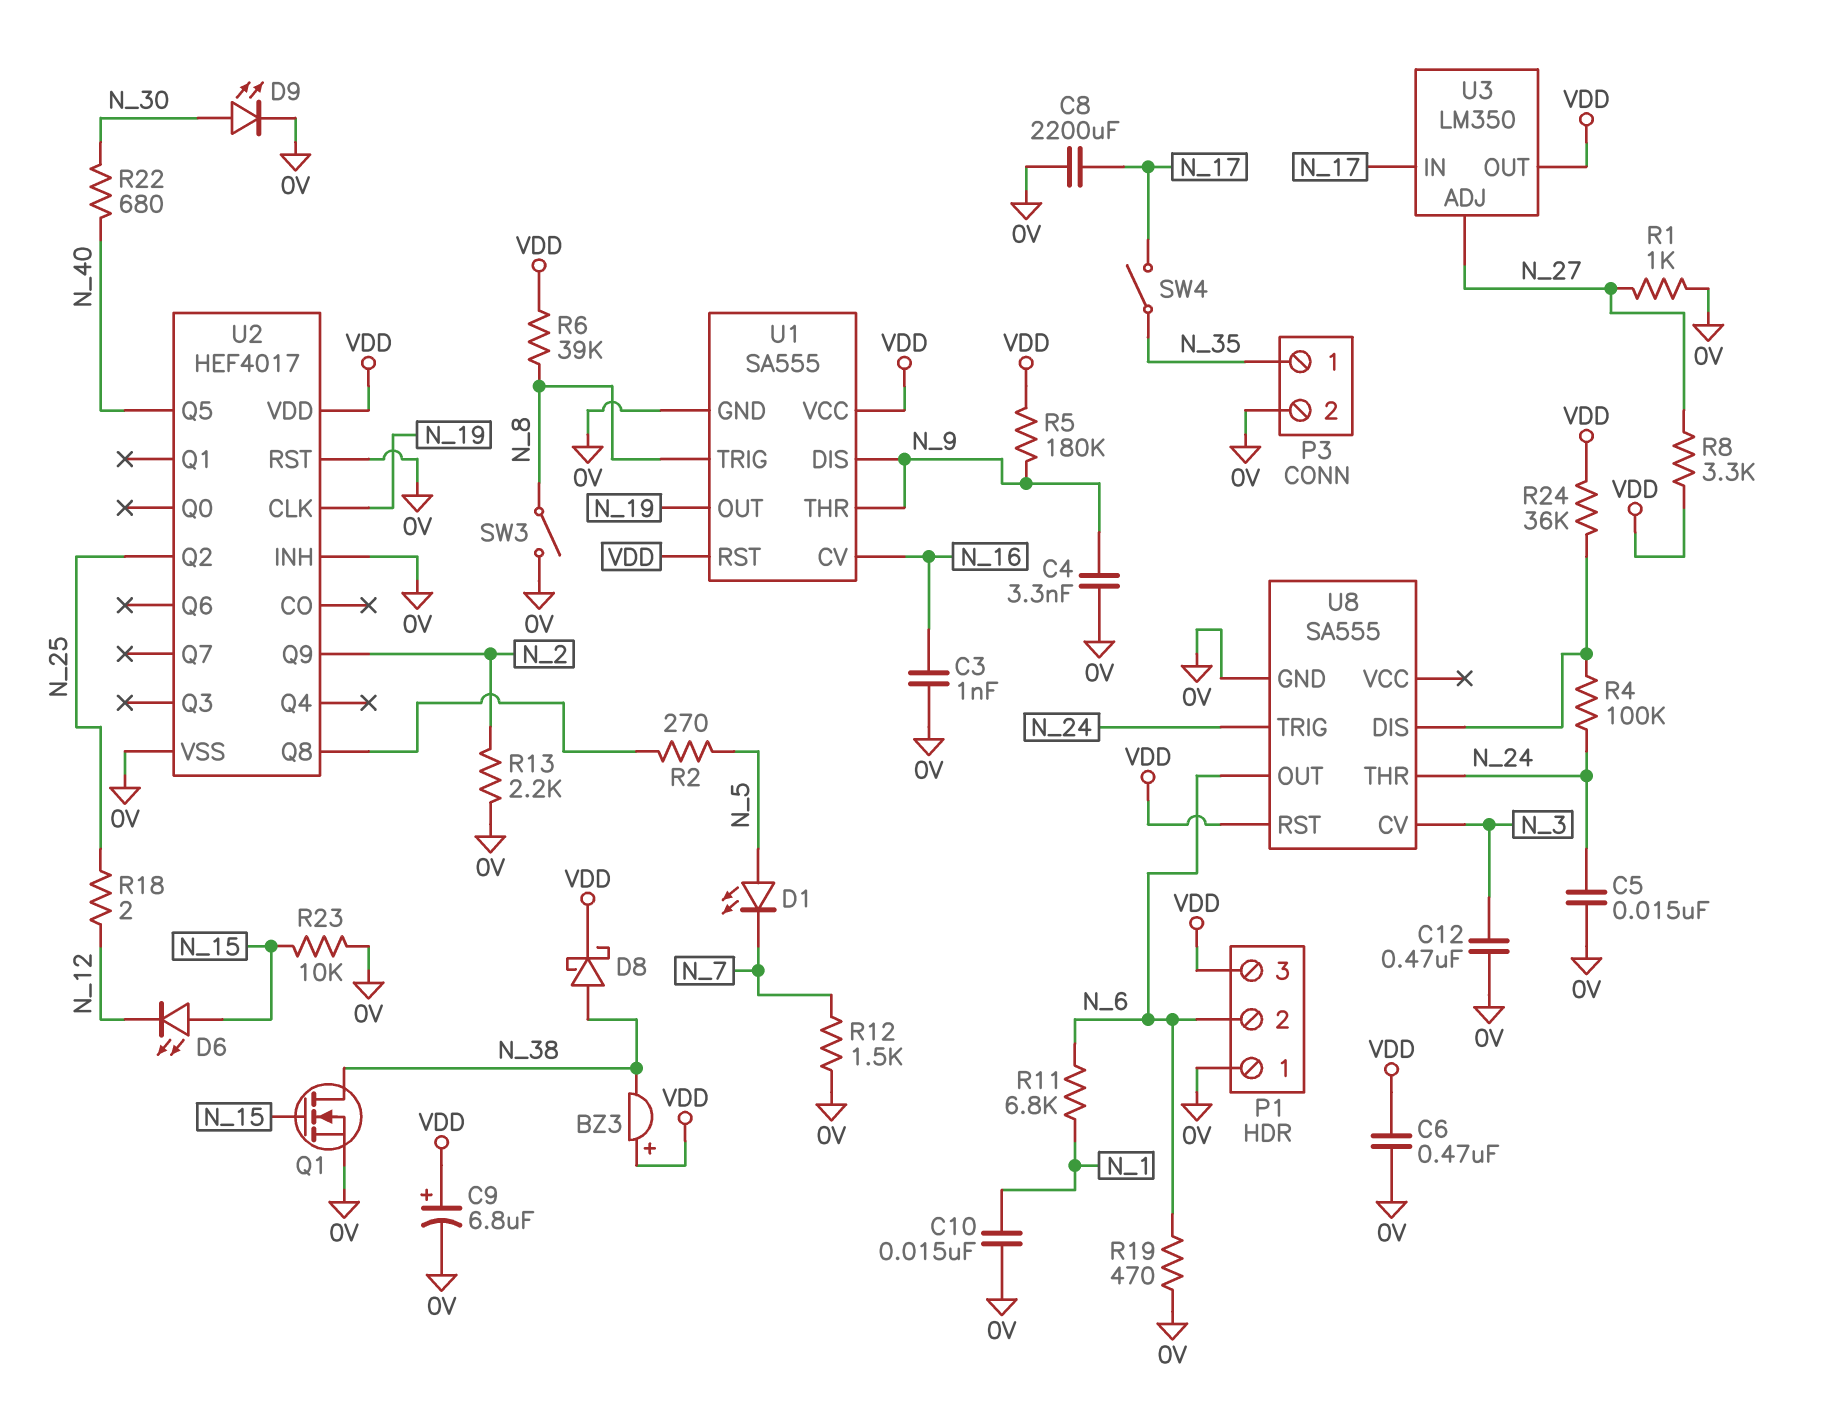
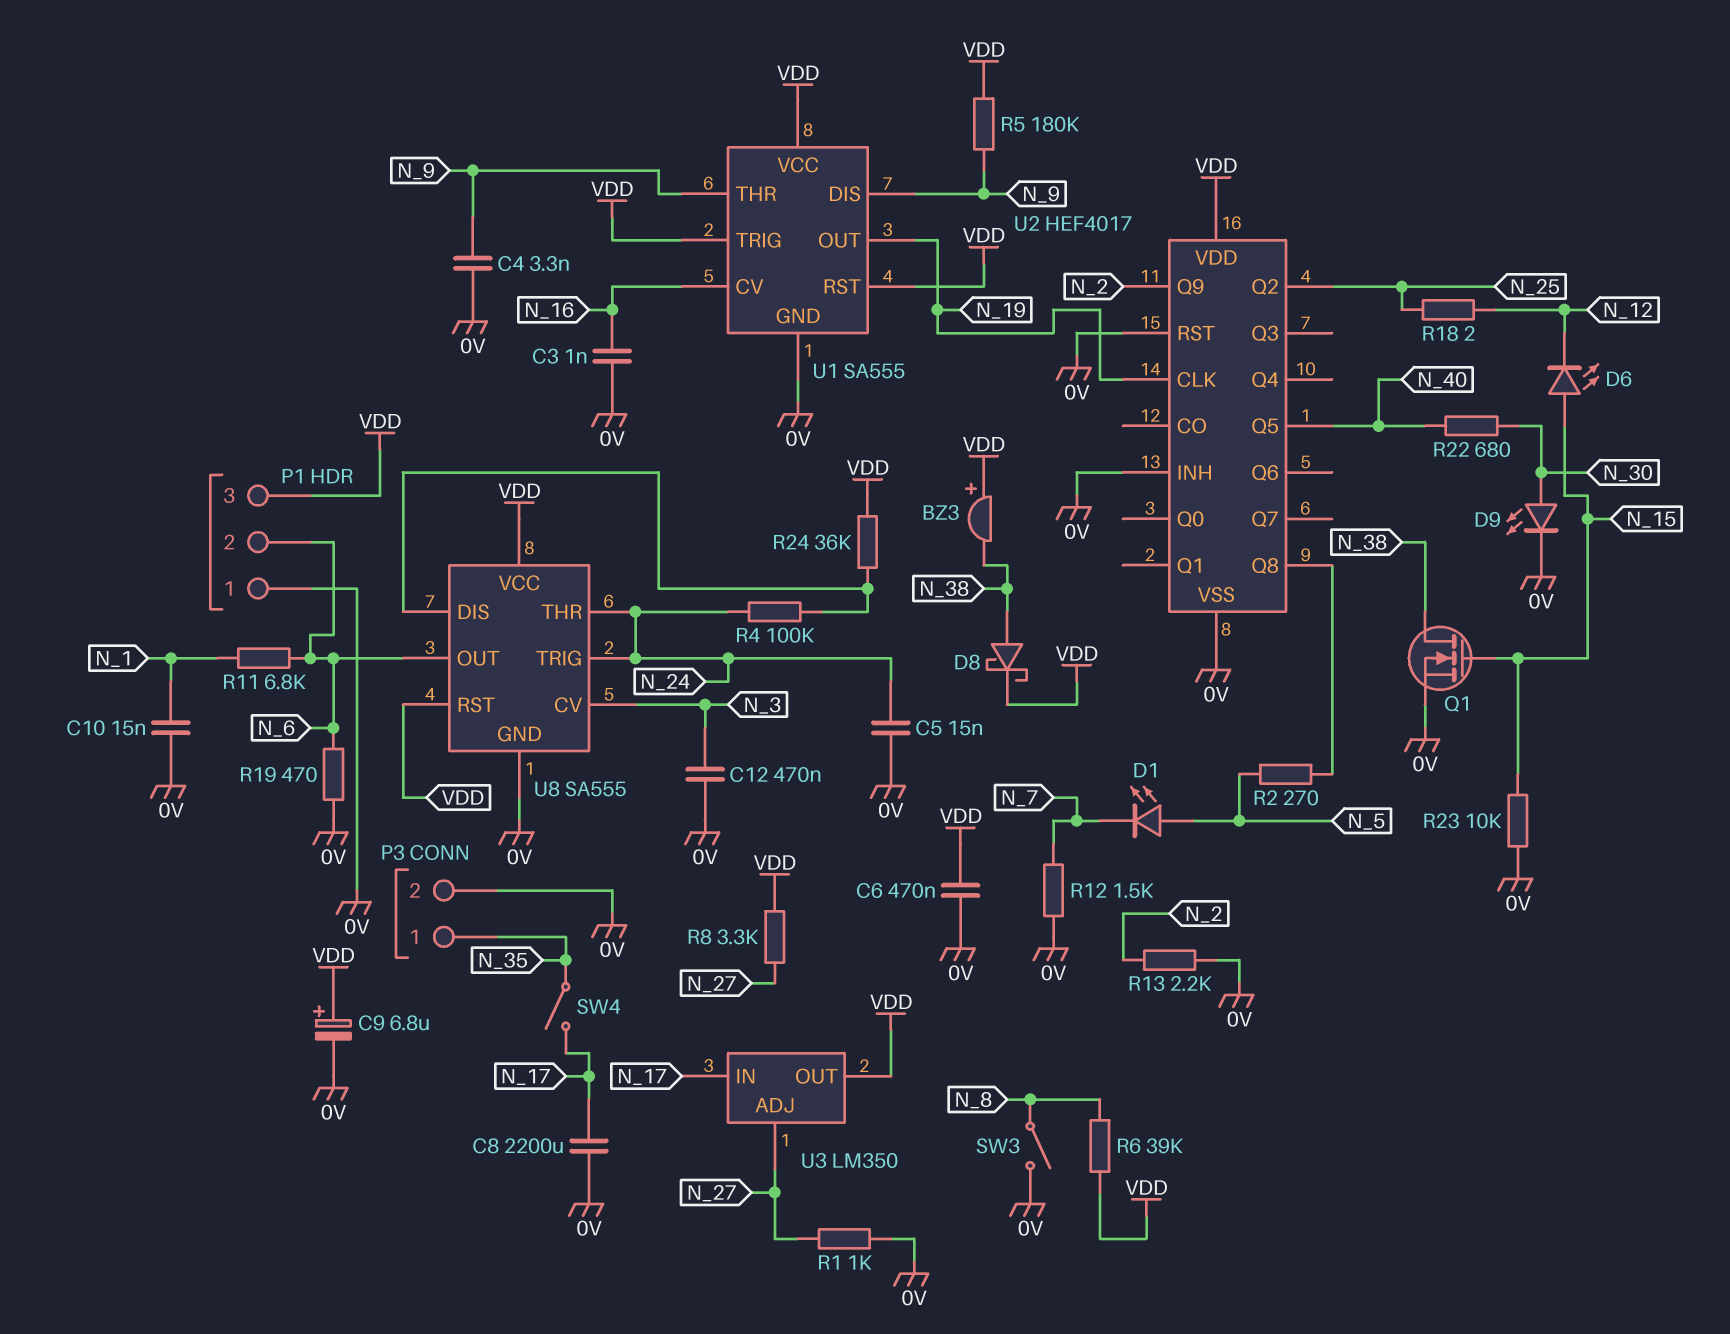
U1 pin TRIG: N_8 -> VDD
U8 pin VCC: none -> VDD

